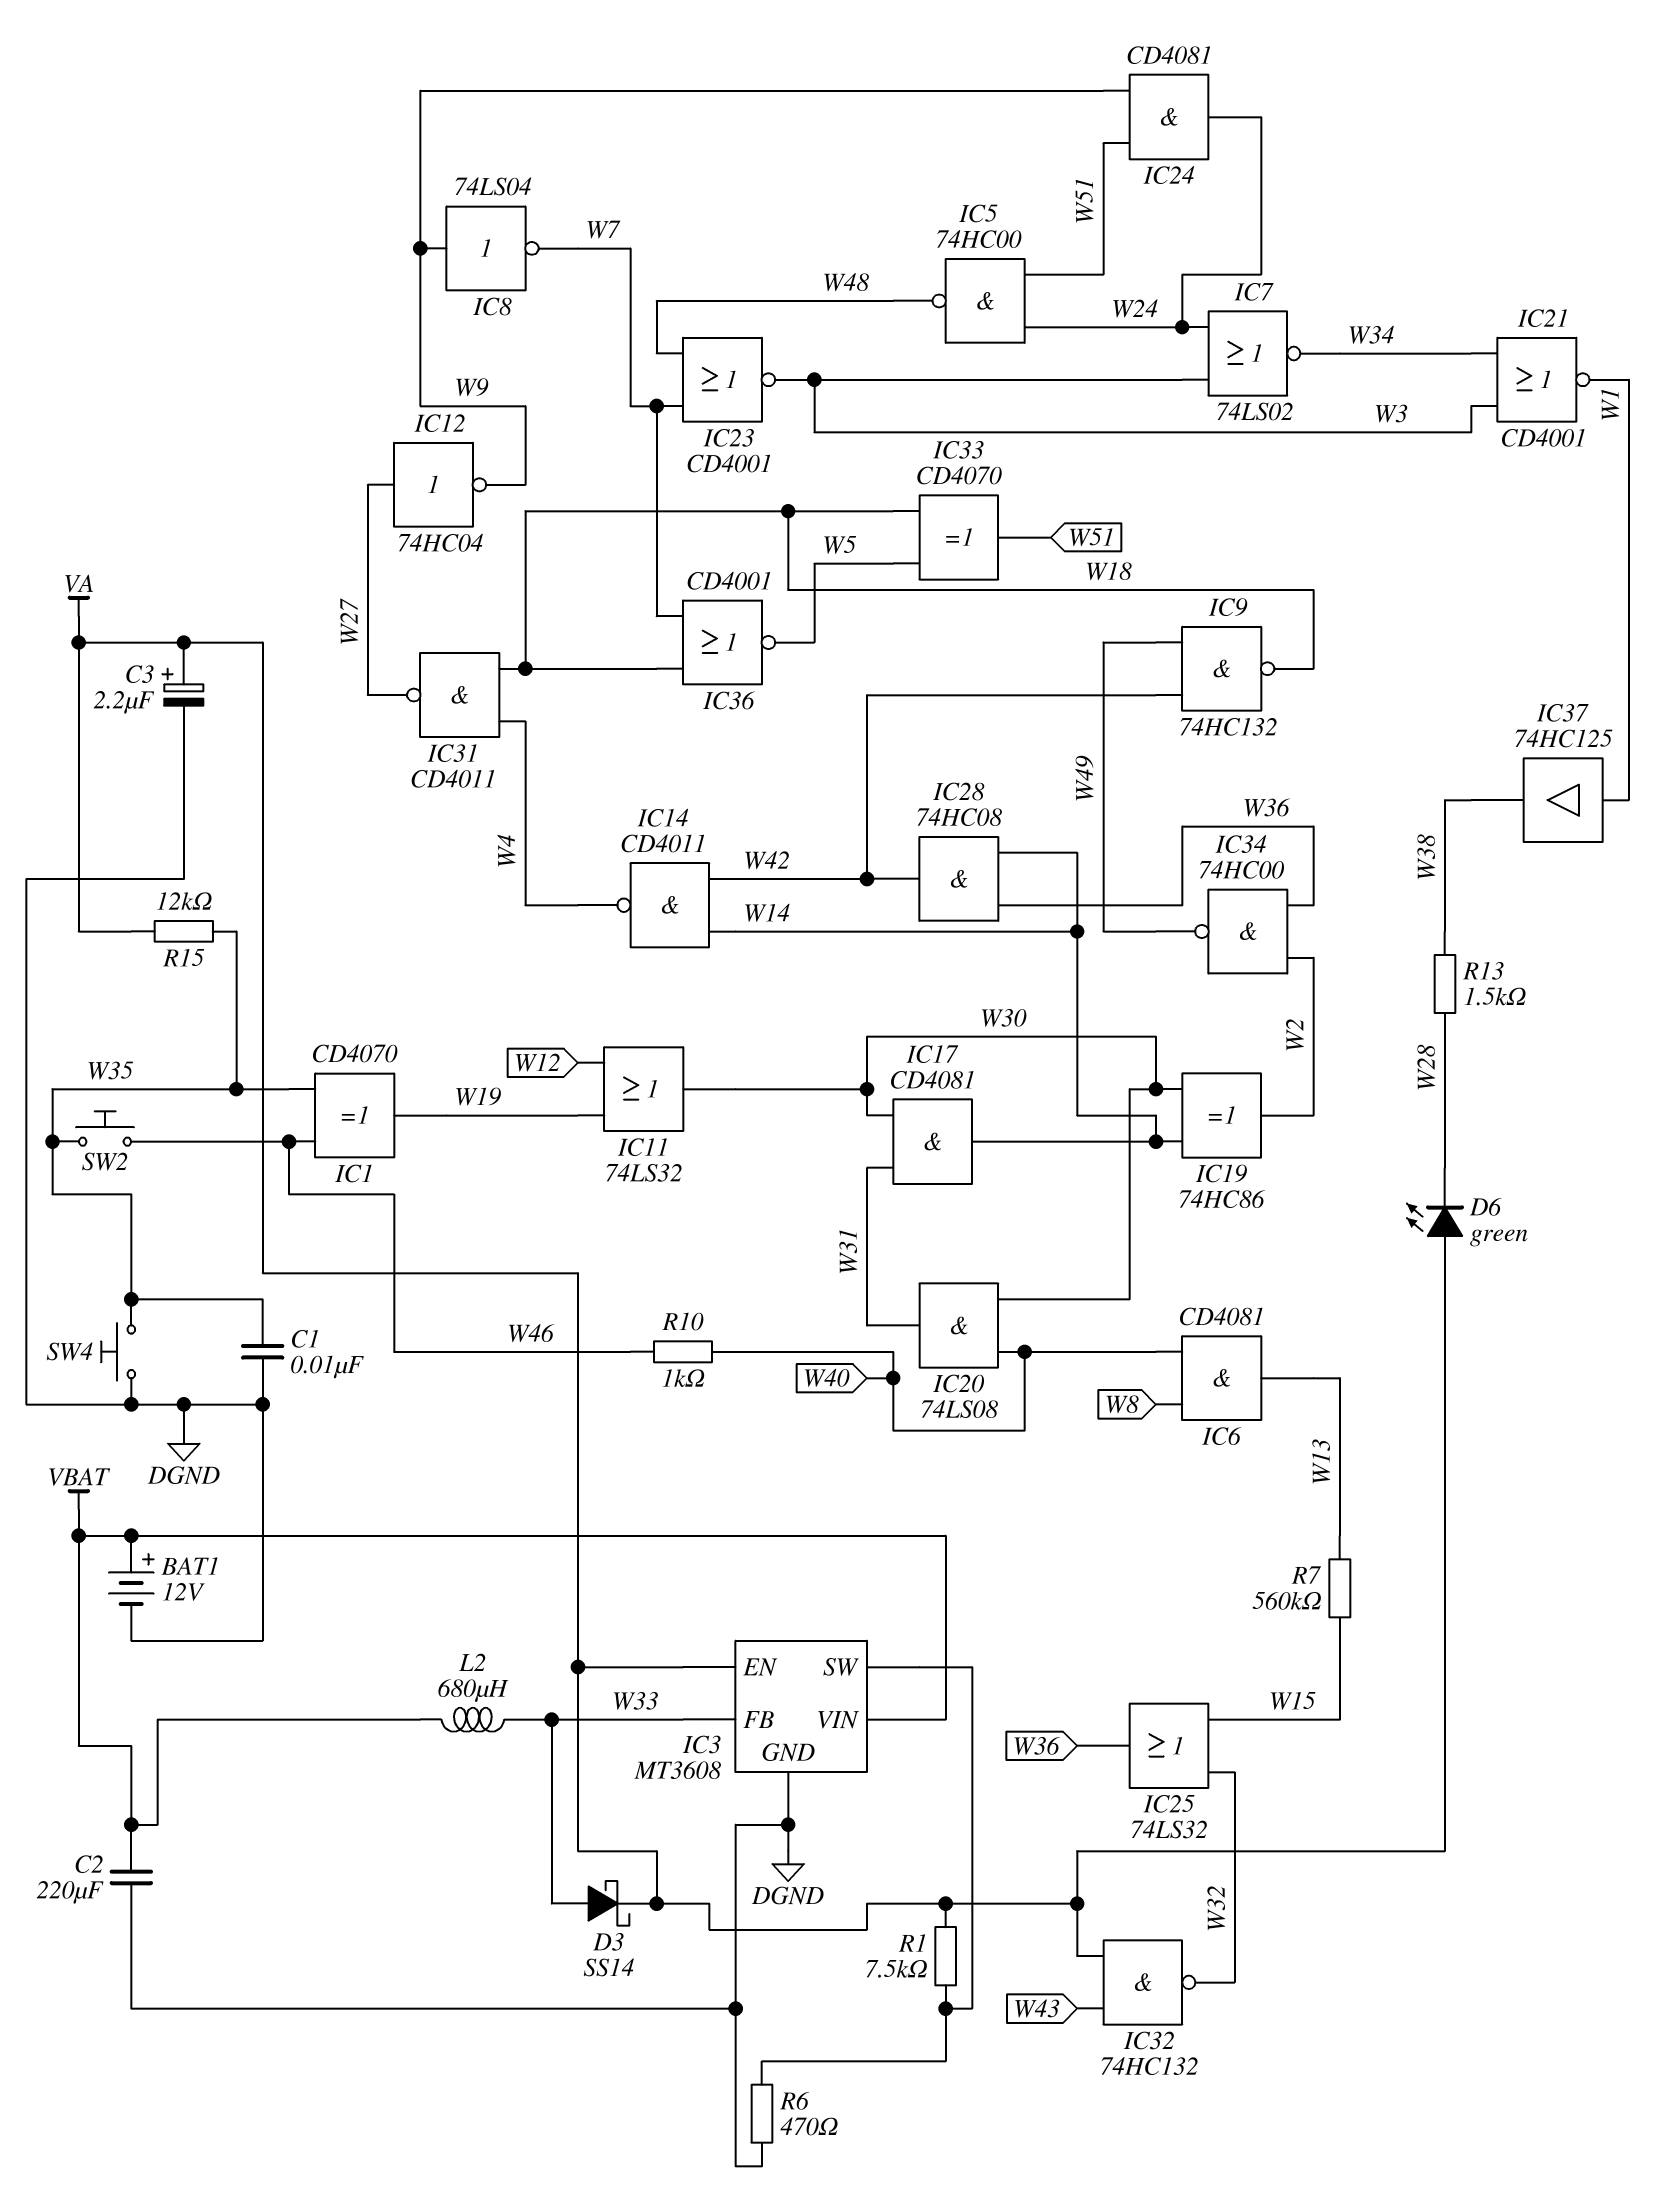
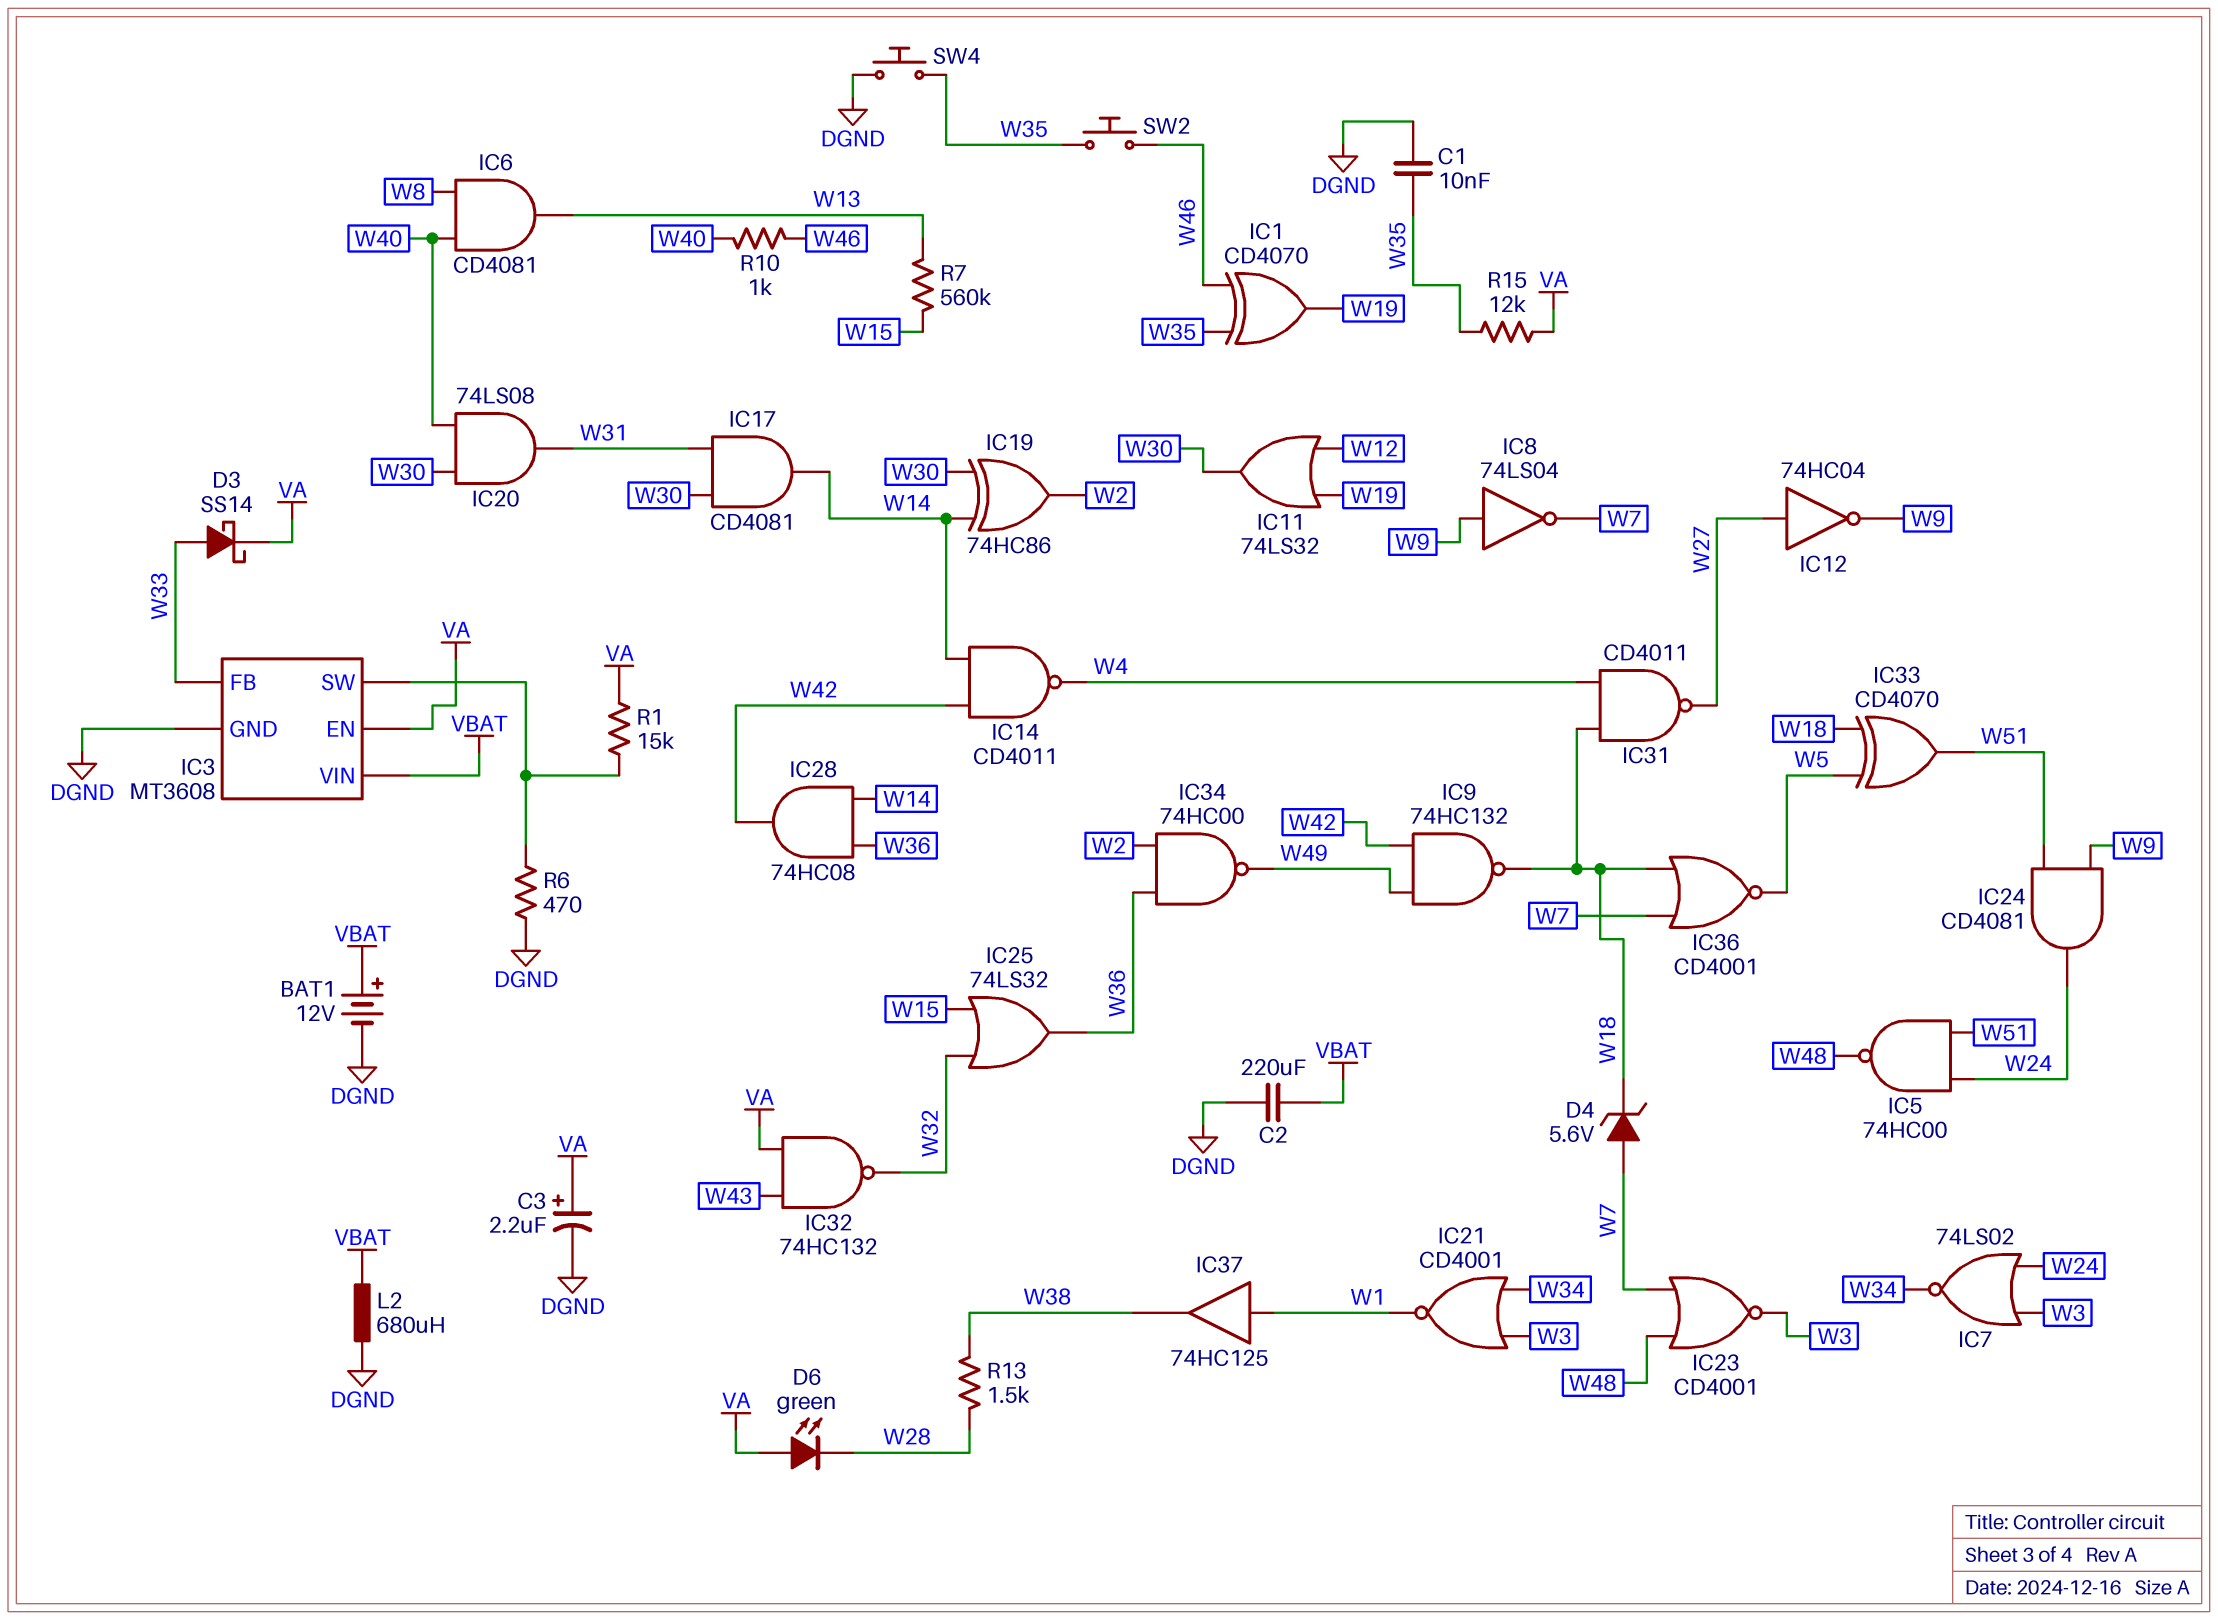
D4: none -> zener 5.6V (A W7, K W18)
L2: 680uH (VBAT, W33) -> 680uH (DGND, VBAT)
R1: 7.5k (IC3/SW, VA) -> 15k (IC3/SW, VA)

